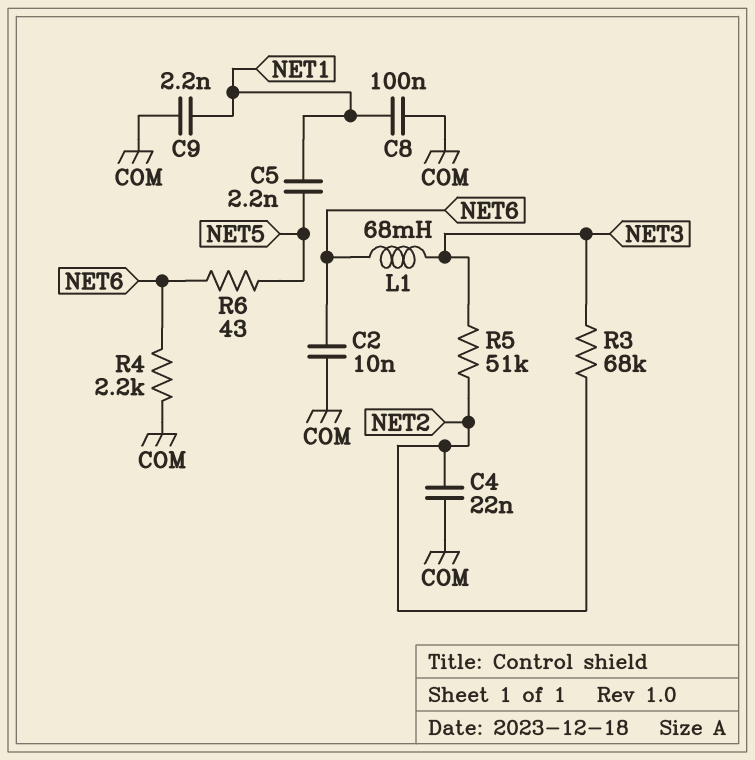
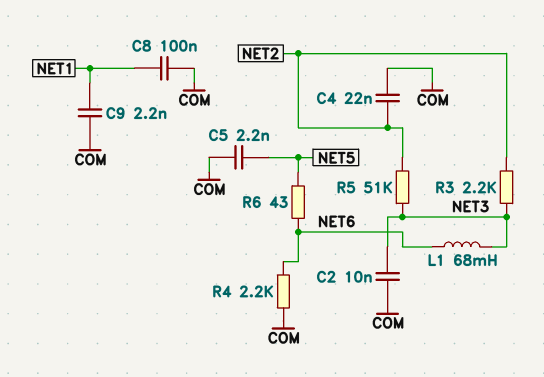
C2: 10nF (COM, NET6) -> 10nF (COM, NET3)
C5: 2.2nF (NET1, NET5) -> 2.2nF (COM, NET5)
R3: 68k (NET2, NET3) -> 2.2k (NET2, NET3)

